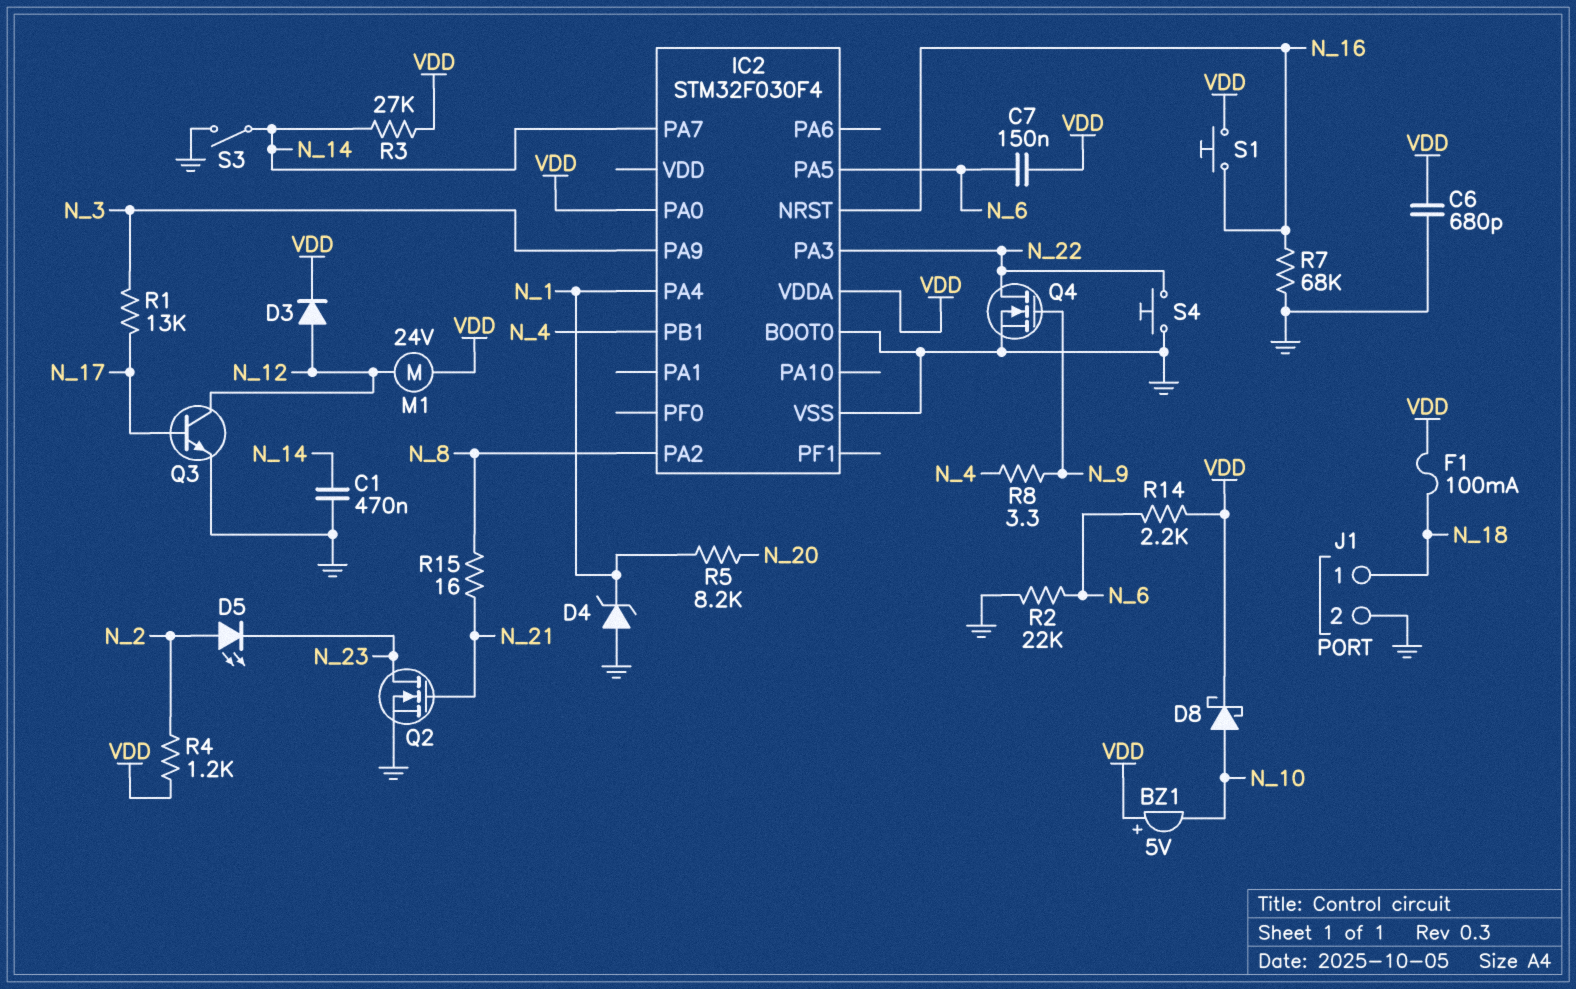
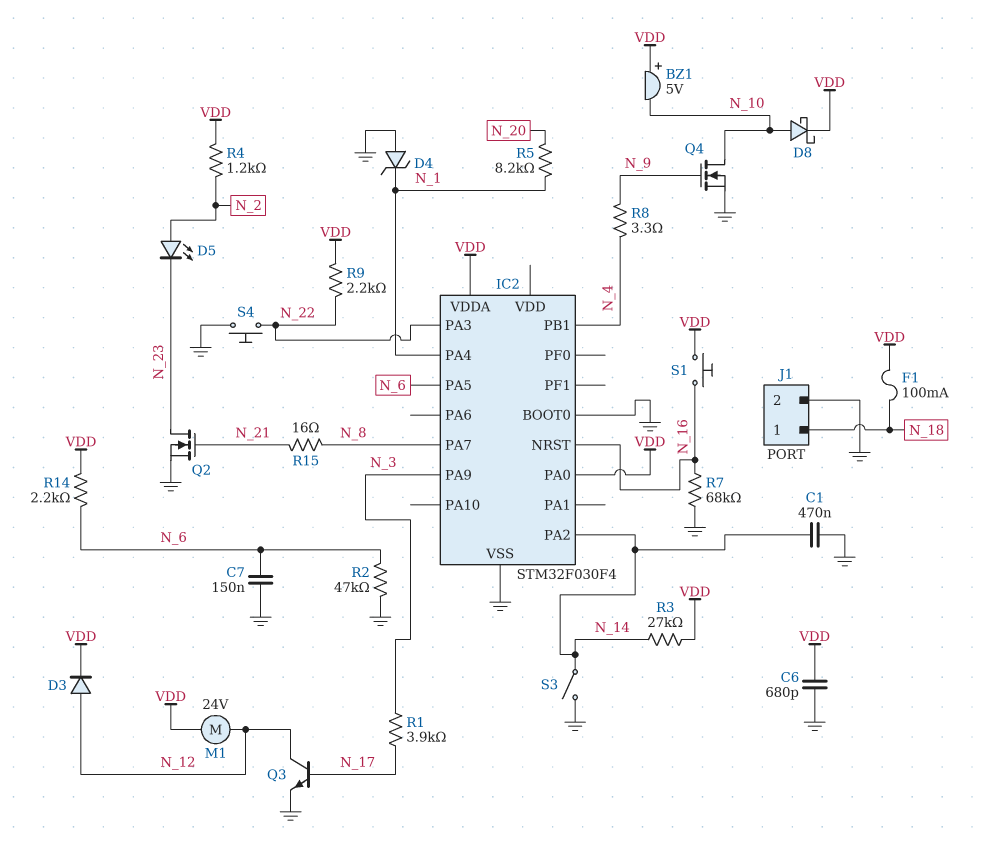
C7: 150nF (N_6, VDD) -> 150nF (GND, N_6)
IC2 pin PA2: N_8 -> N_14
IC2 pin PA7: N_14 -> N_8
Q4: NMOS (G N_9, D N_22, S GND) -> NMOS (G N_9, D N_10, S GND)
R1: 13k (N_3, N_17) -> 3.9k (N_3, N_17)
R2: 22k (GND, N_6) -> 47k (GND, N_6)
R9: none -> 2.2k (N_22, VDD)

